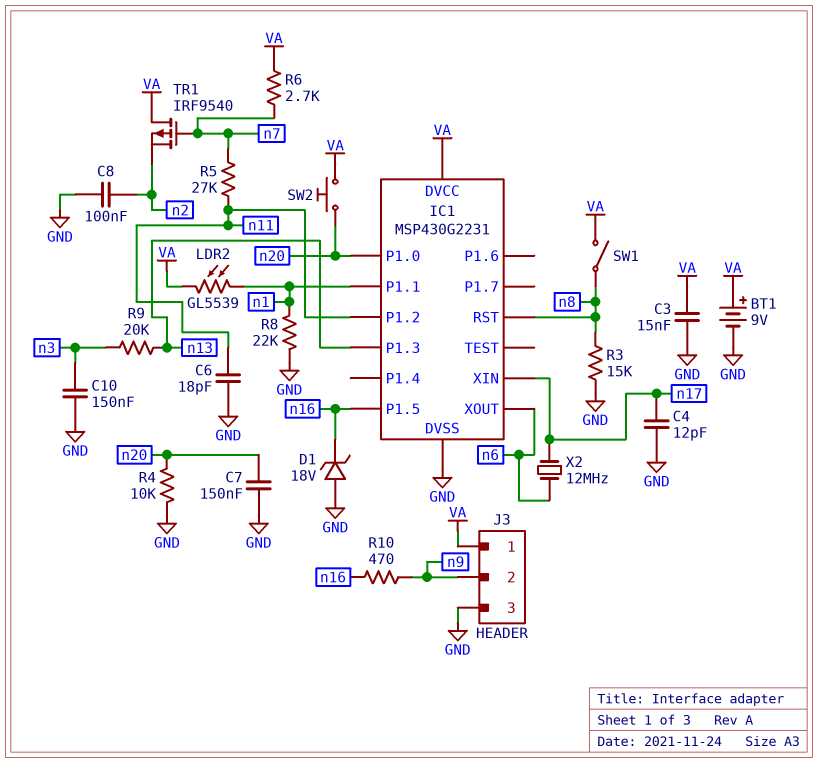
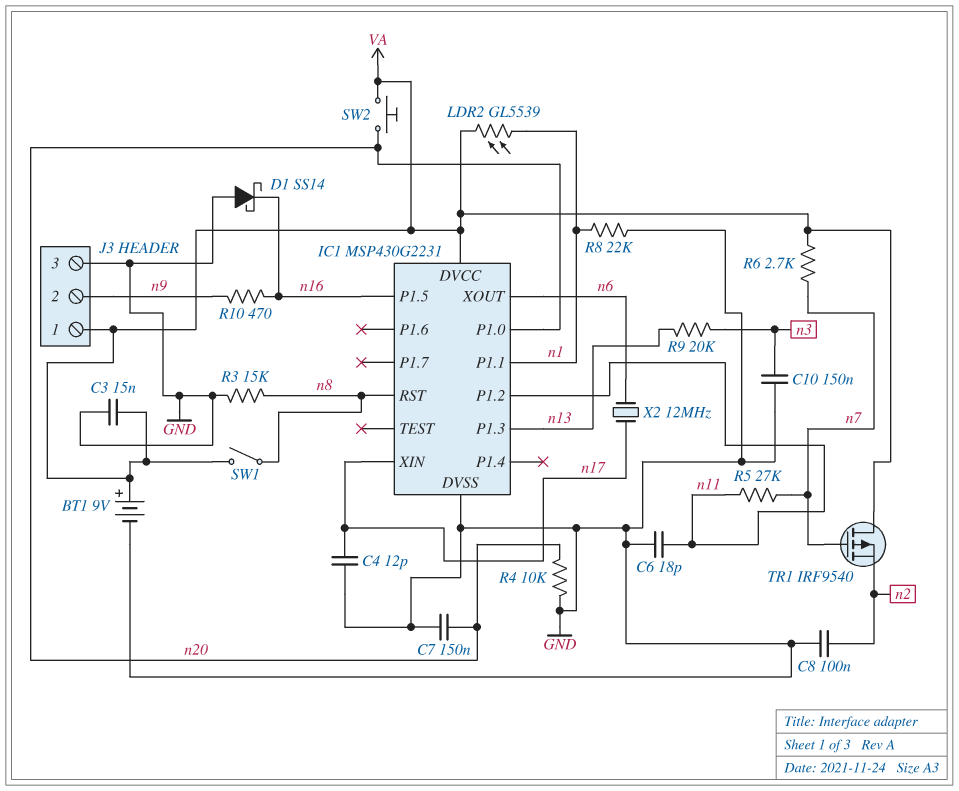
D1: zener 18V (A GND, K n16) -> schottky SS14 (A GND, K n16)

